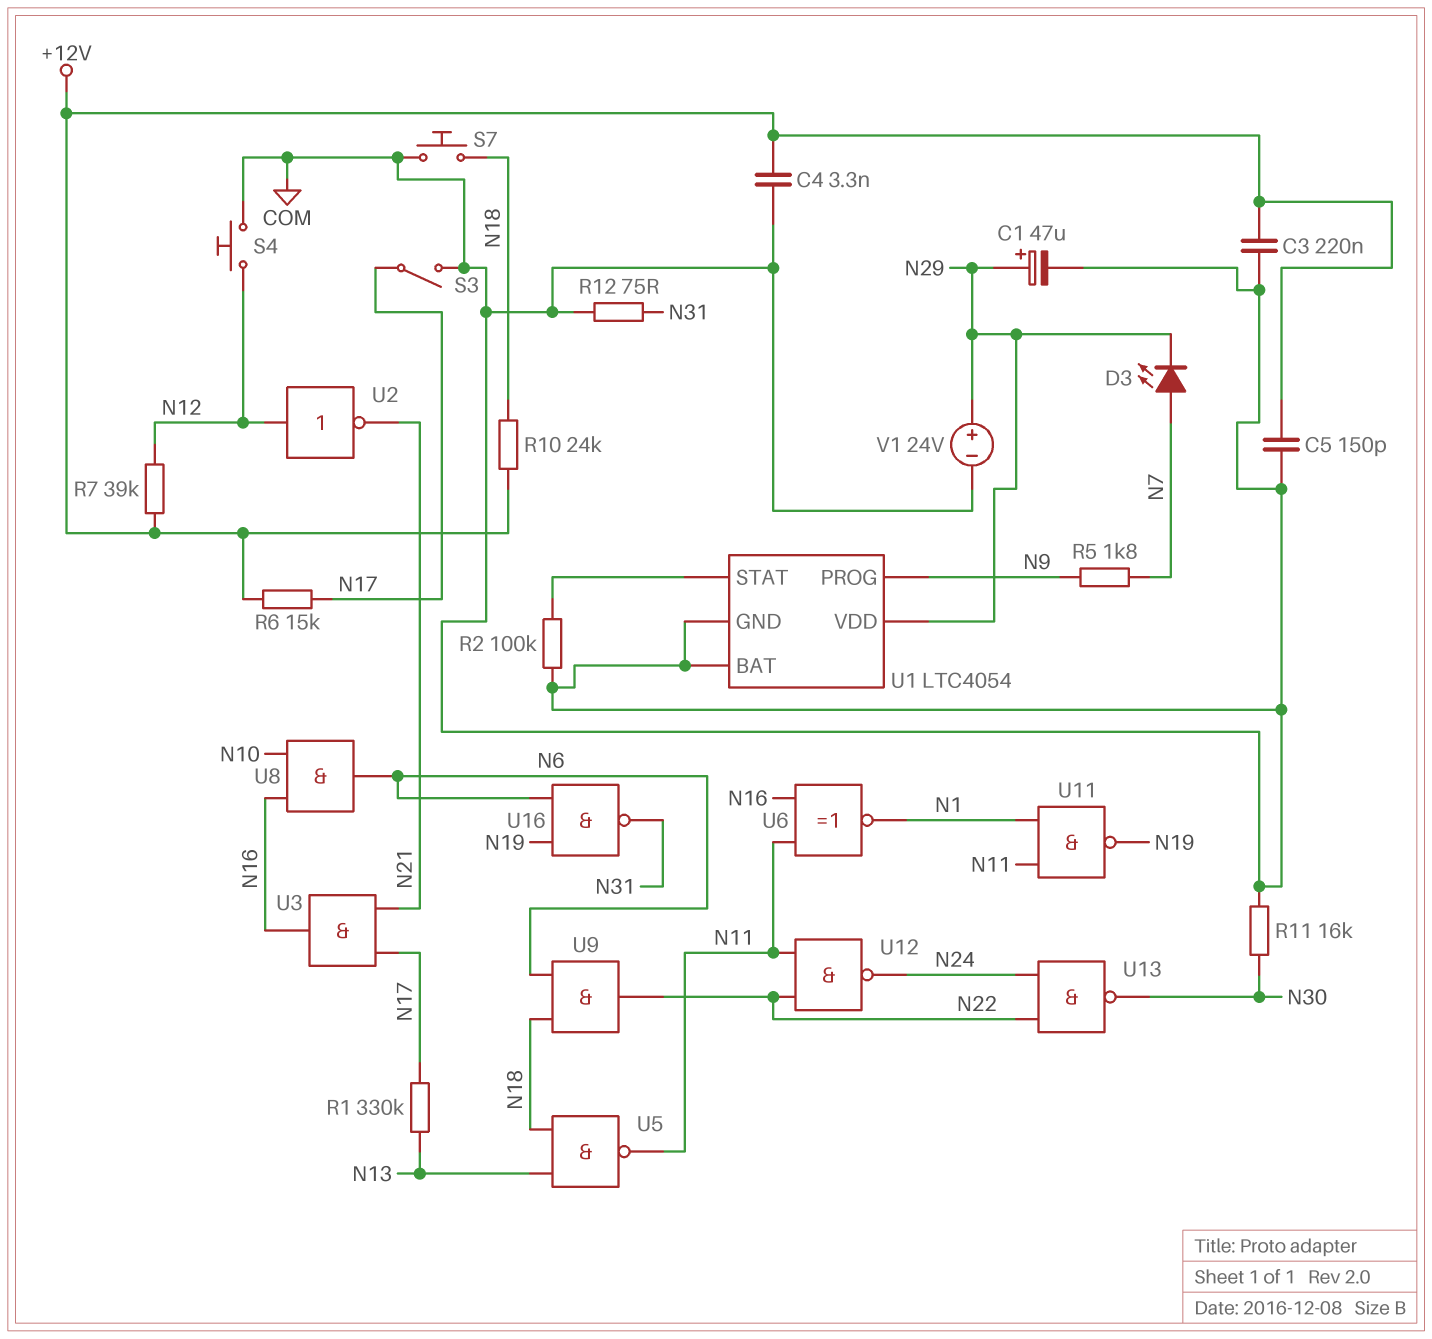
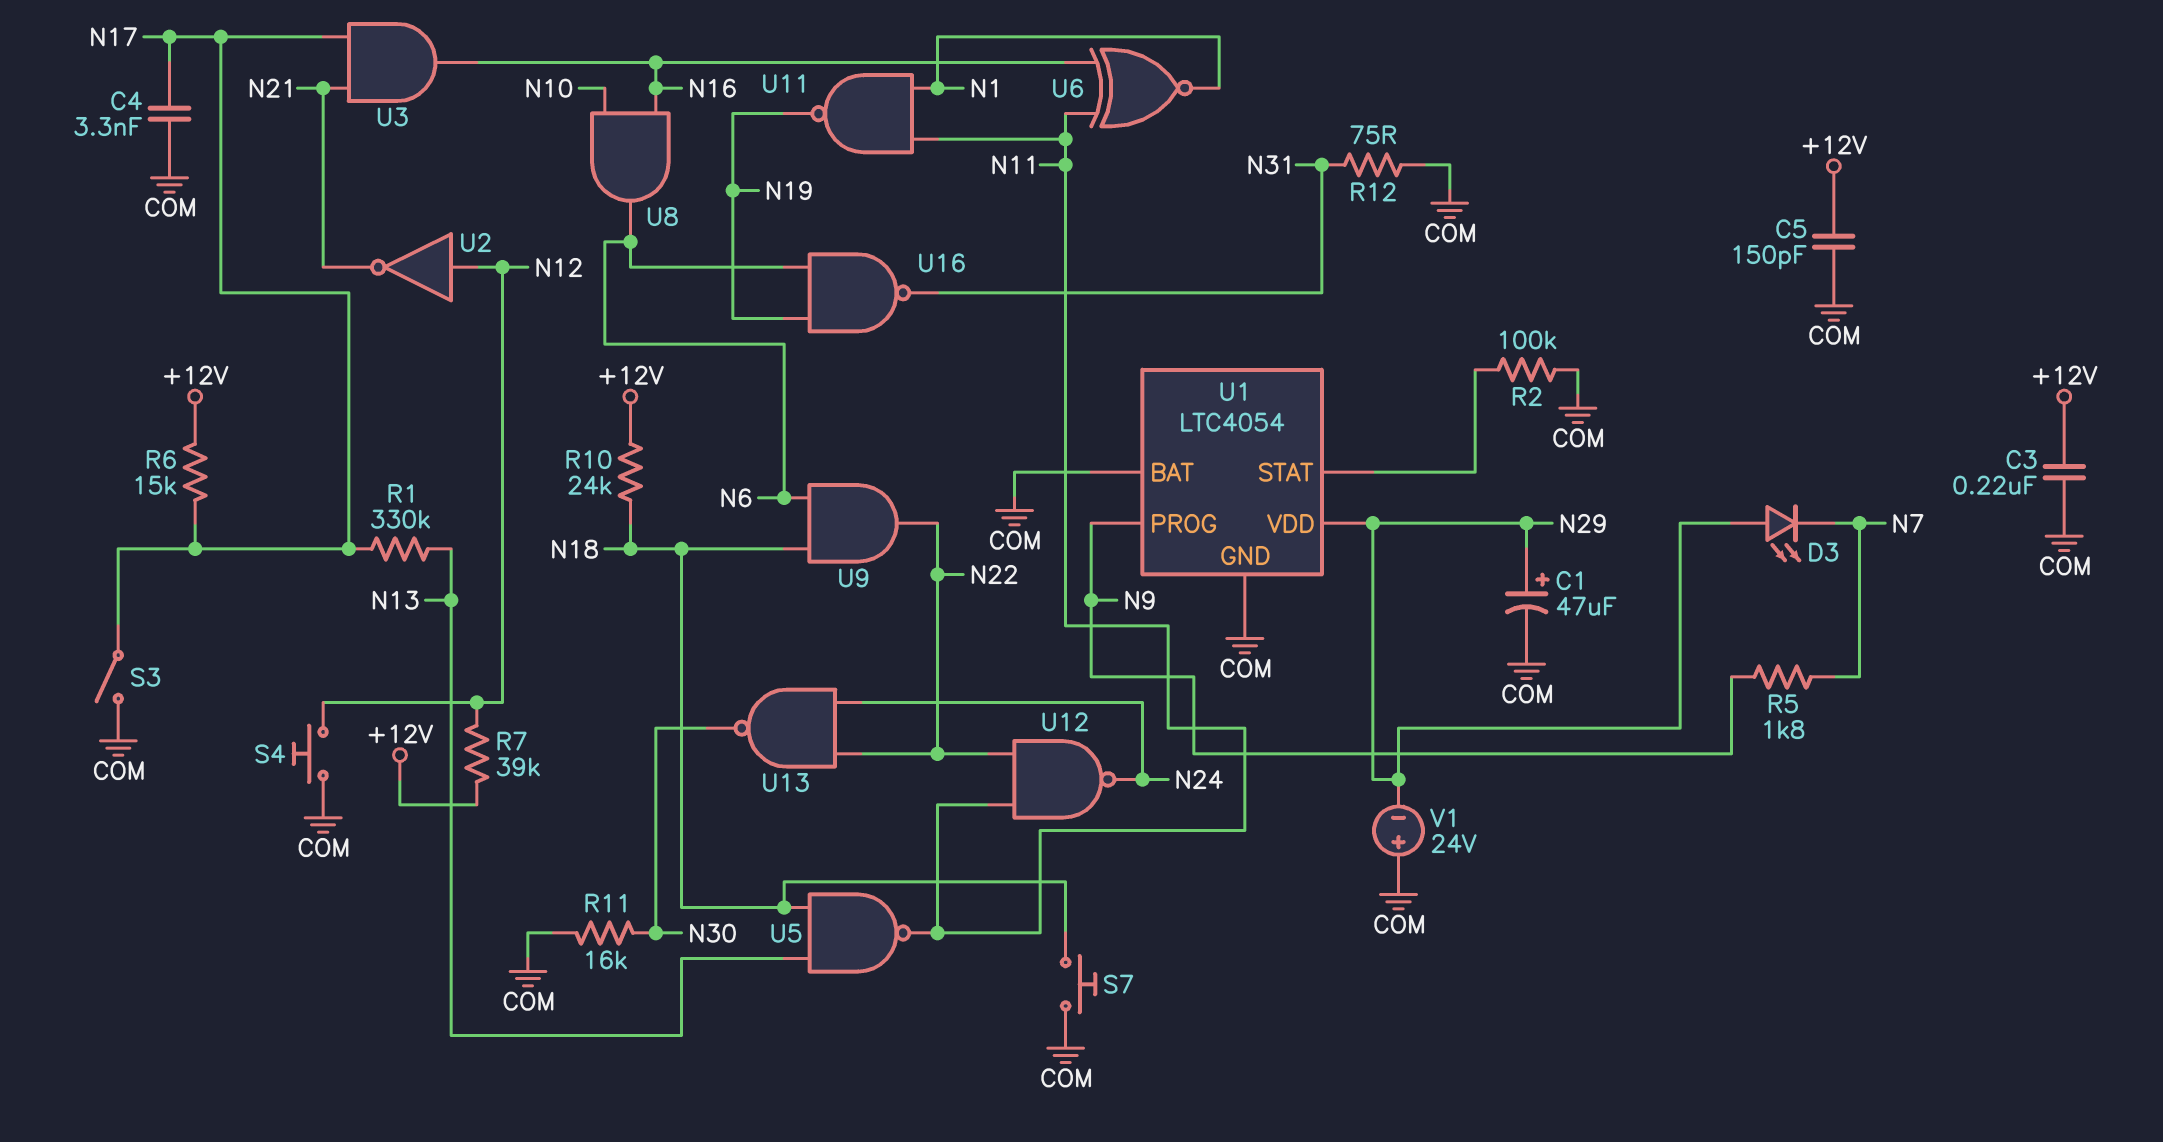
C4: 3.3nF (+12V, COM) -> 3.3nF (COM, N17)
D3: LED (A N7, K N29) -> LED (A N29, K N7)
V1: 24V (plus N29, minus COM) -> 24V (plus COM, minus N29)

